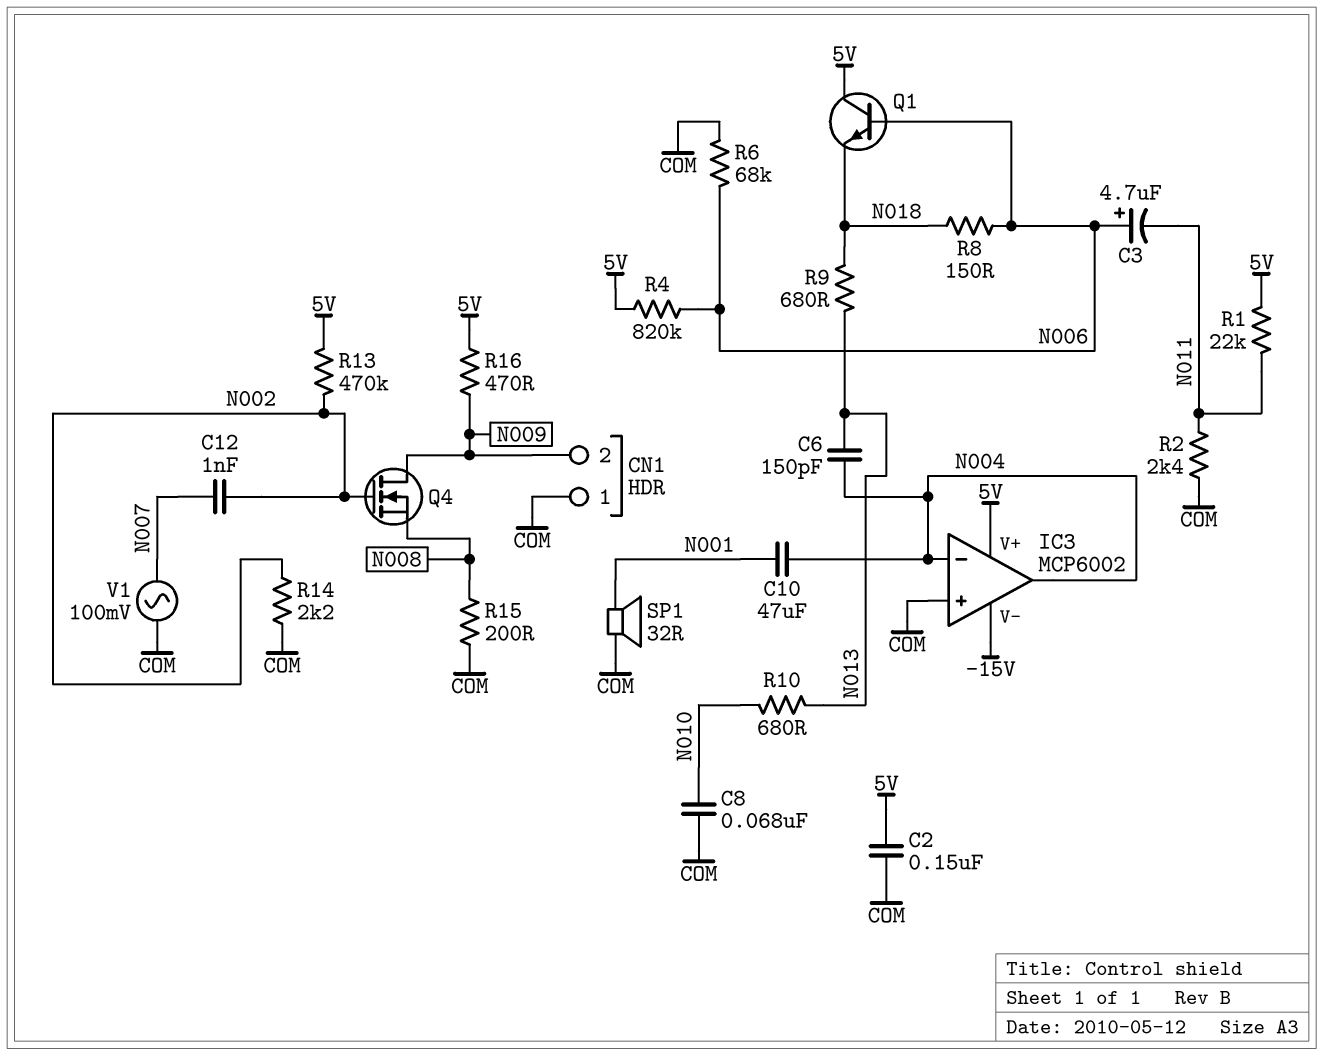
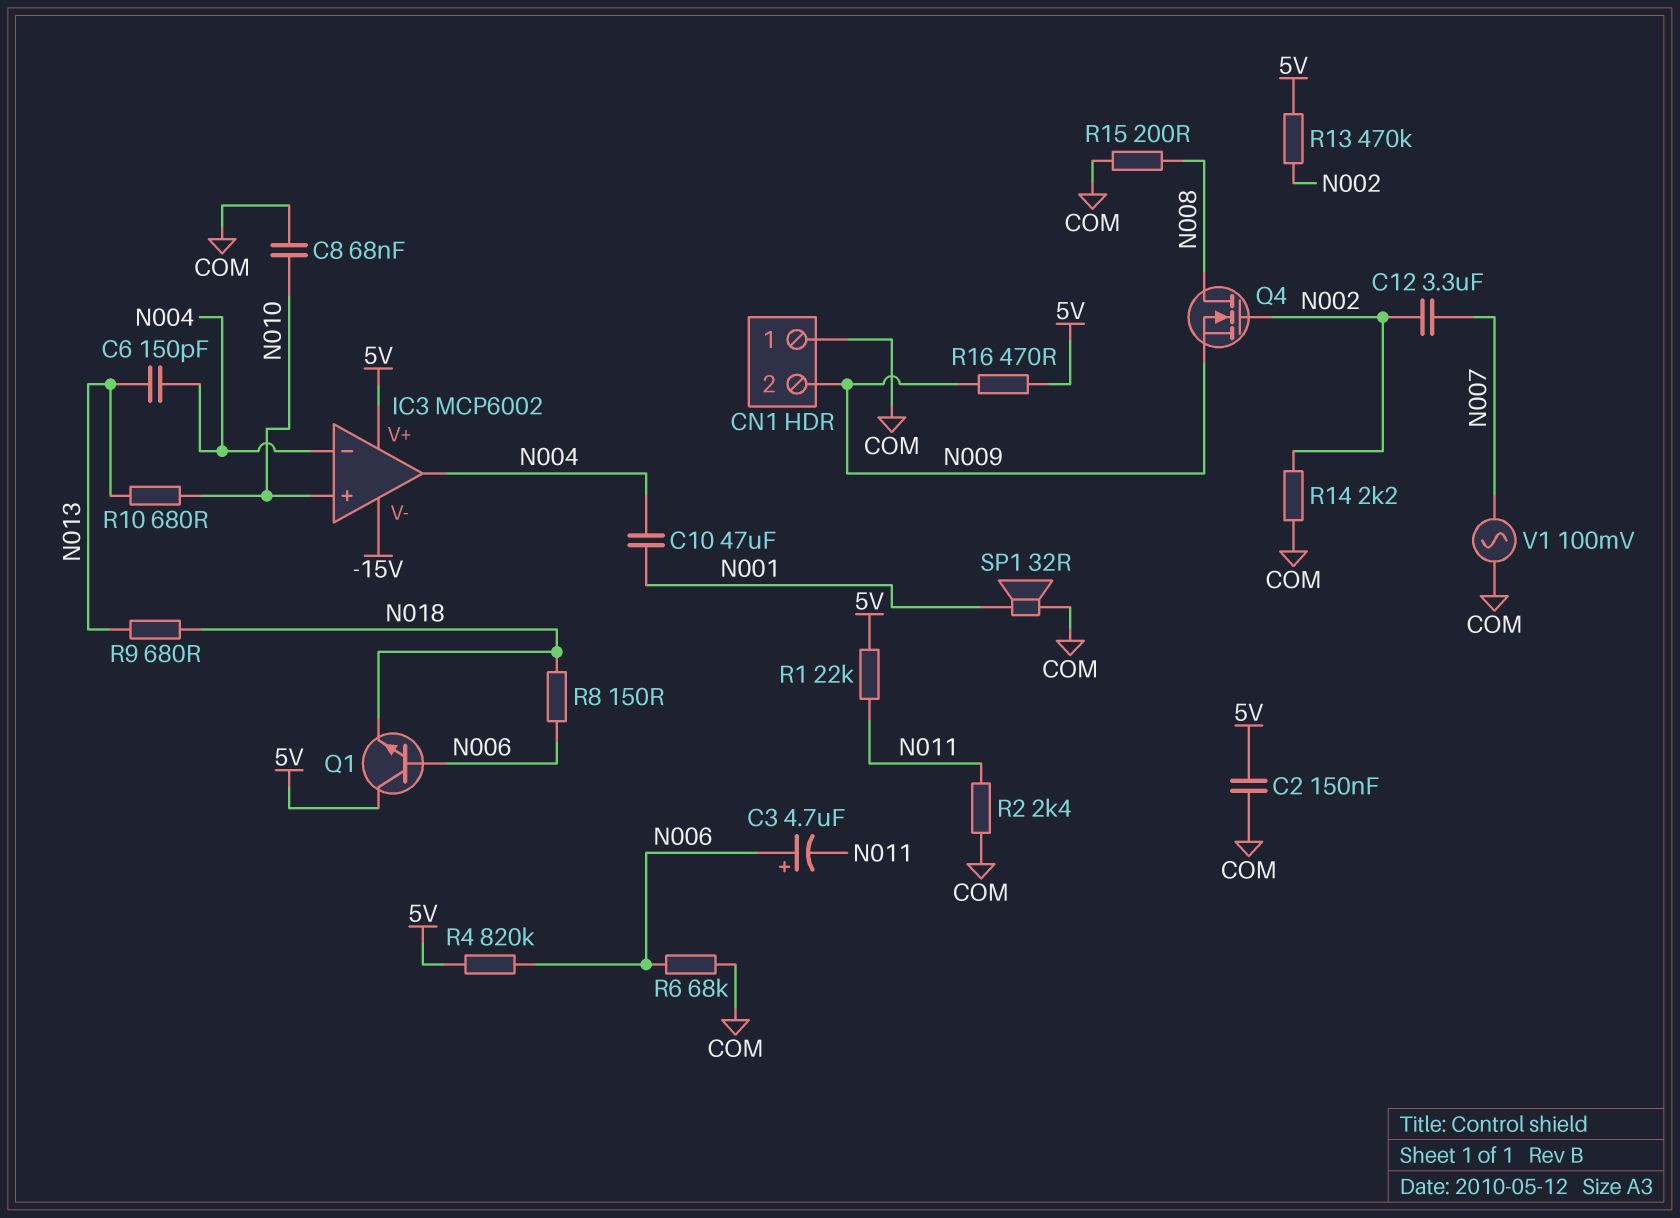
C12: 1nF (N002, N007) -> 3.3uF (N002, N007)
IC3 pin in+: COM -> N010
Q4: NMOS (G N002, D N009, S N008) -> NMOS (G N002, D N008, S N009)

